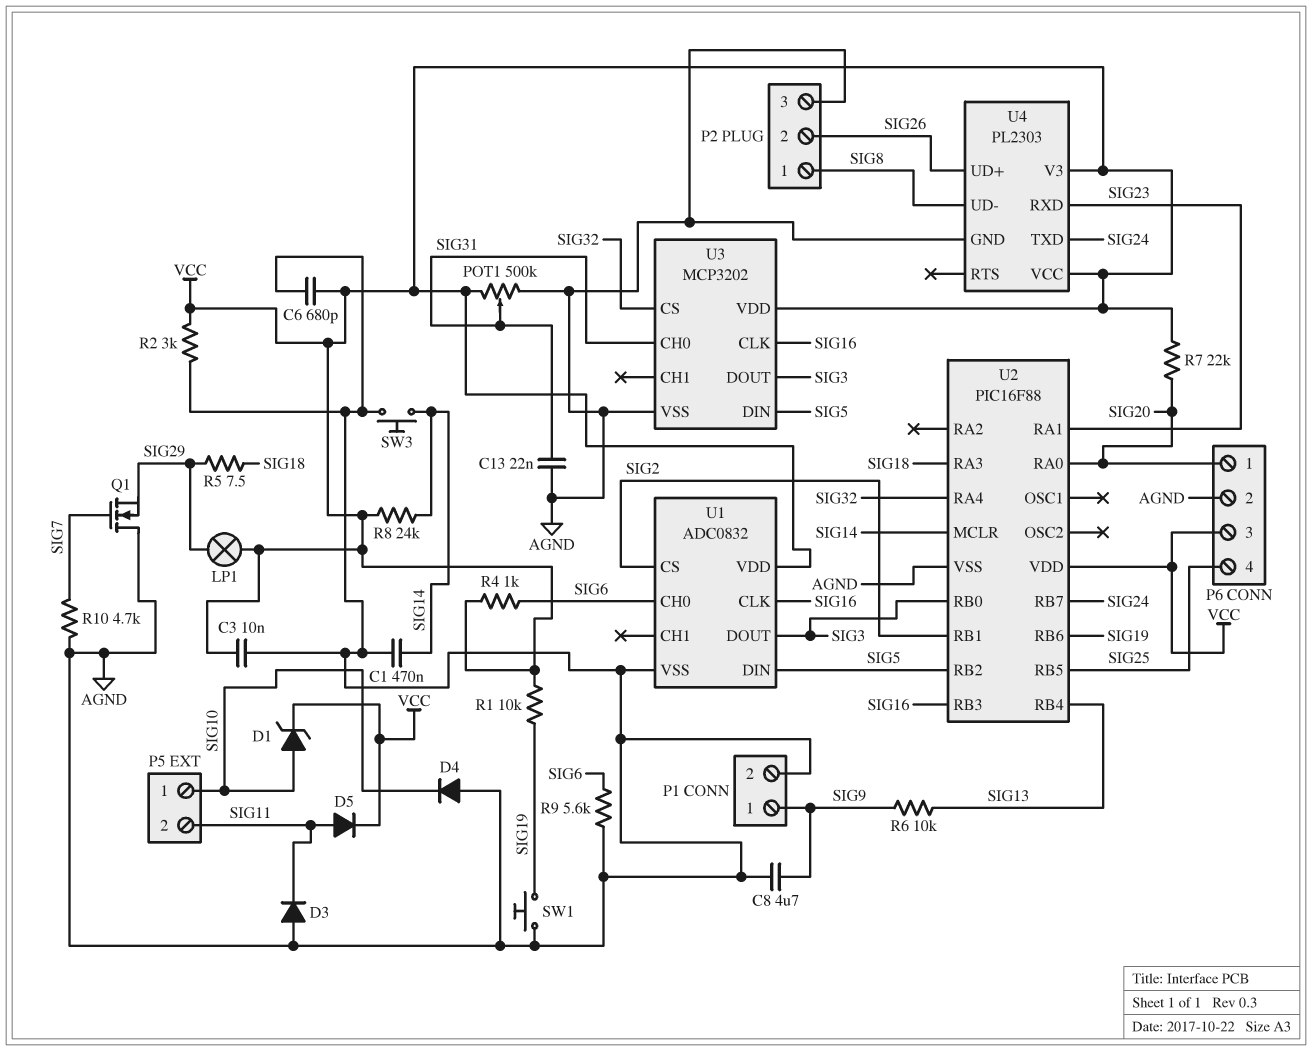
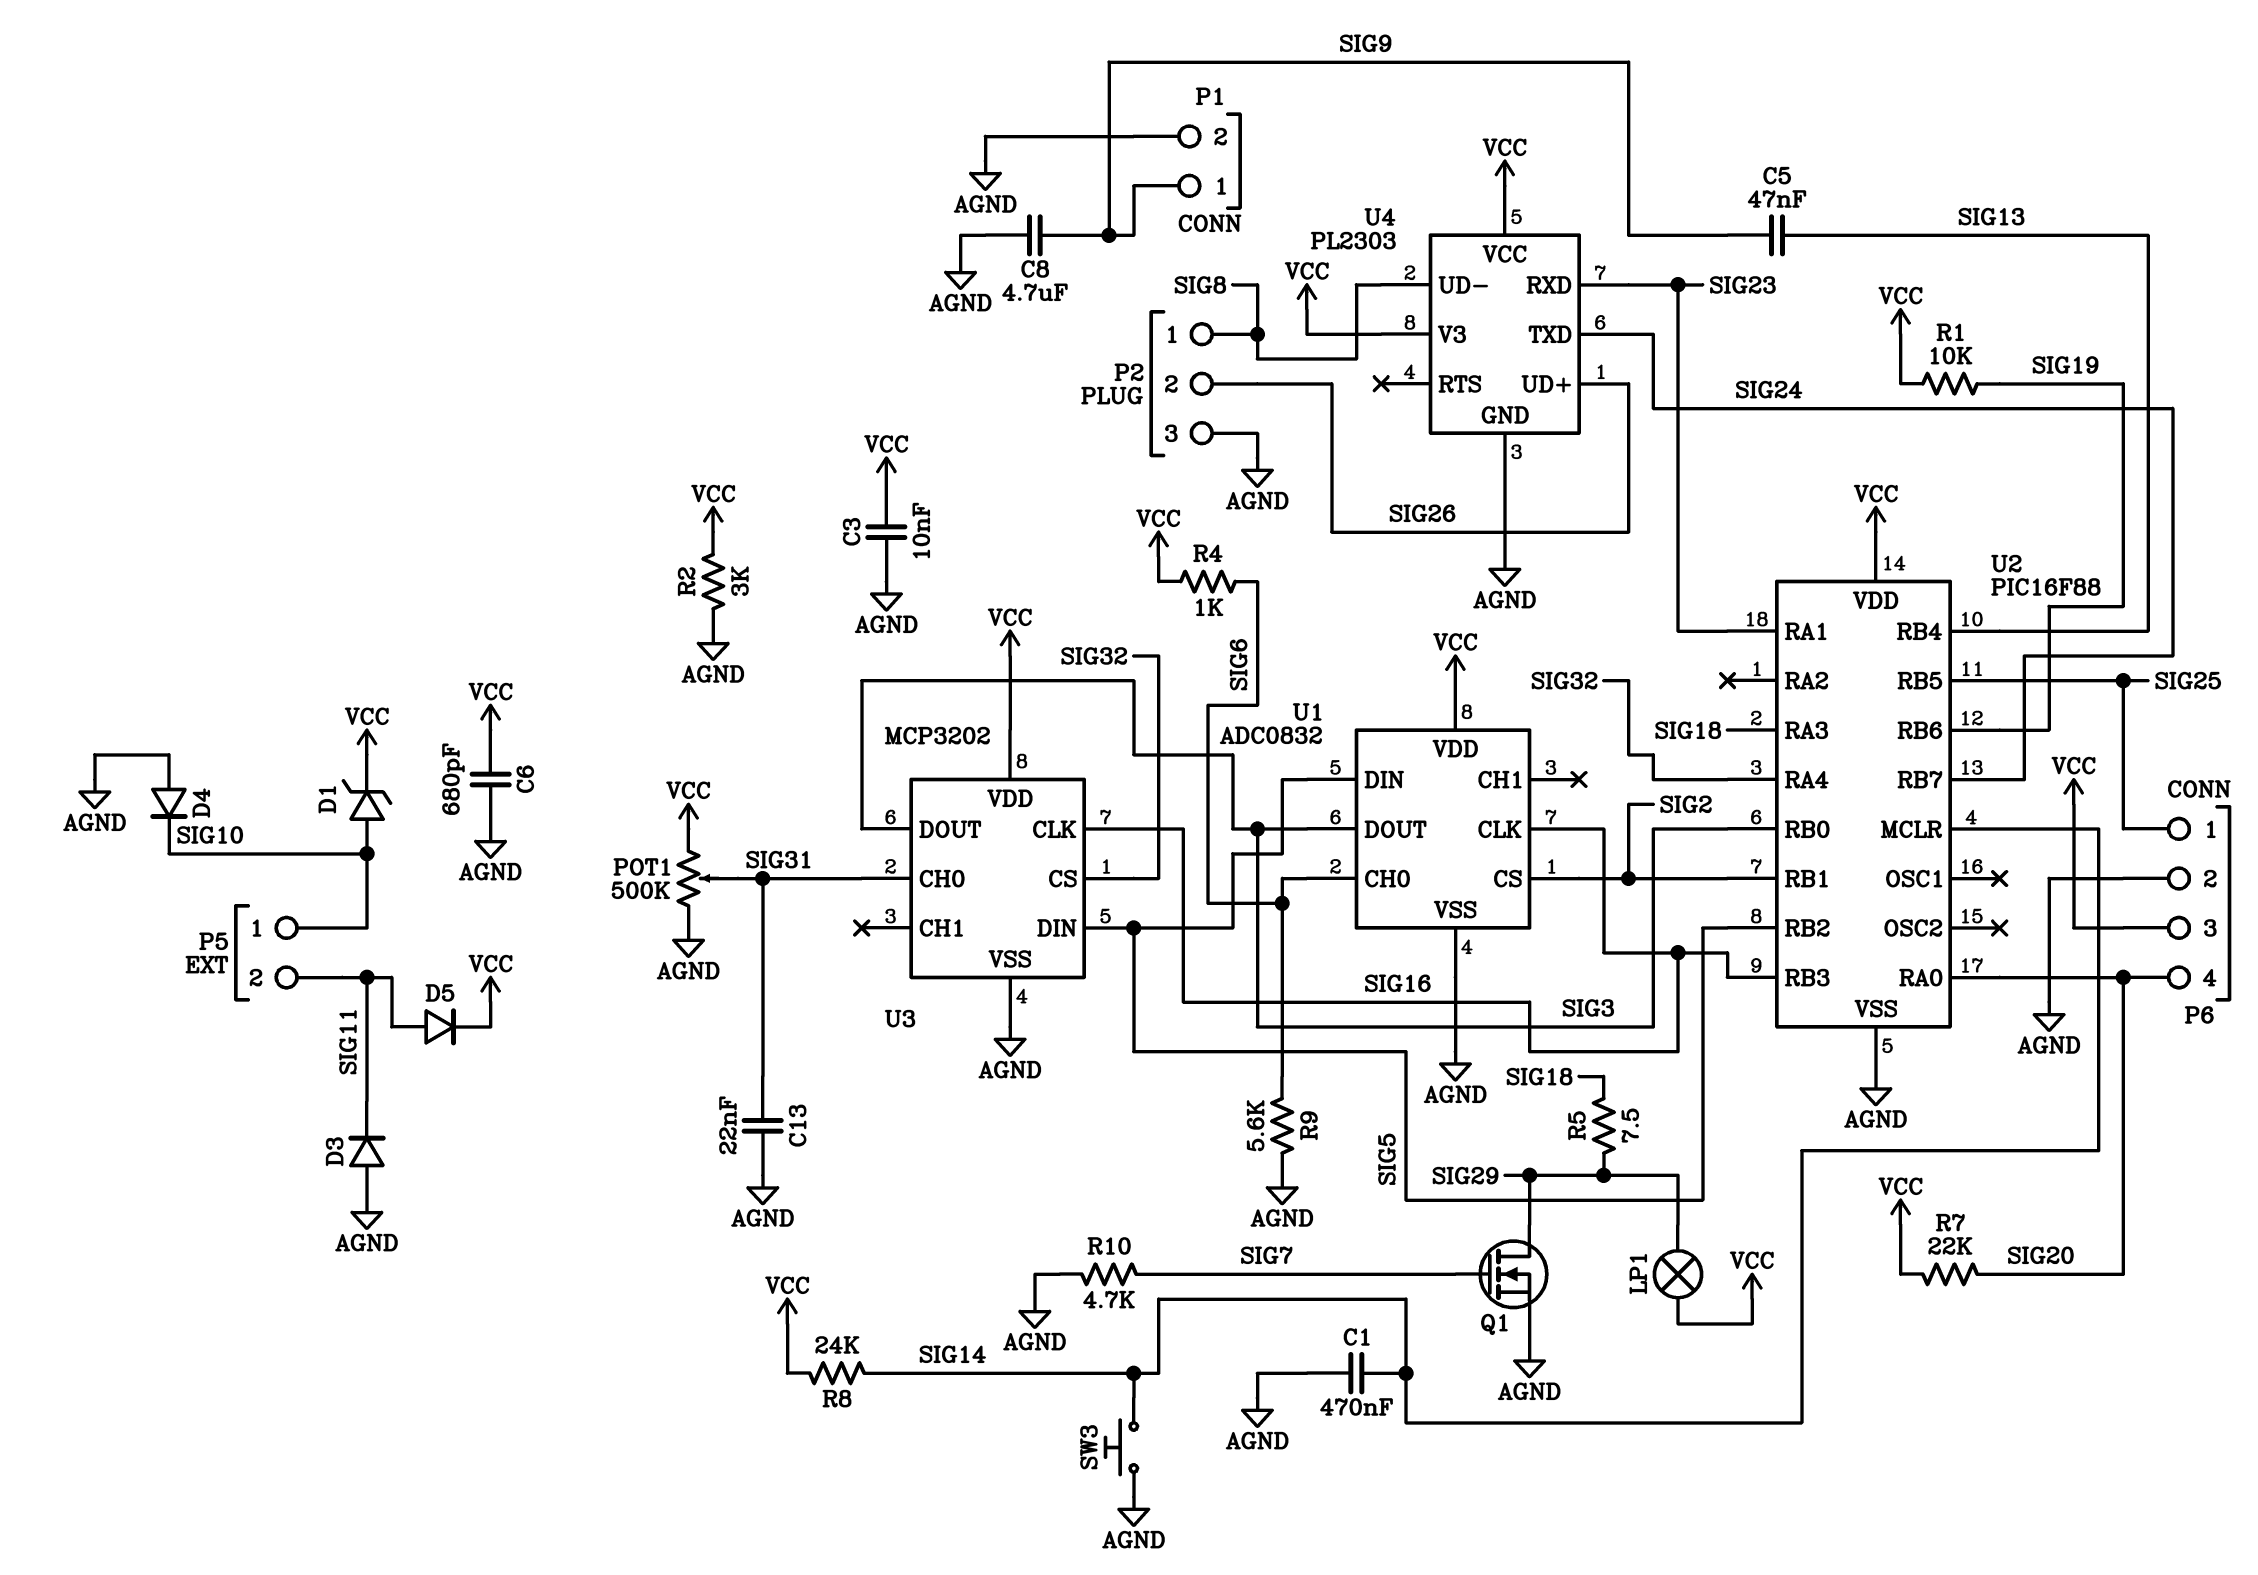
C5: none -> 47nF (SIG9, SIG13)
P6 pin 1: SIG20 -> SIG25
P6 pin 4: SIG25 -> SIG20
Q1: NMOS (G SIG7, D AGND, S SIG29) -> NMOS (G SIG7, D SIG29, S AGND)
R6: 10k (SIG9, SIG13) -> none
SW1: button (AGND, SIG19) -> none

